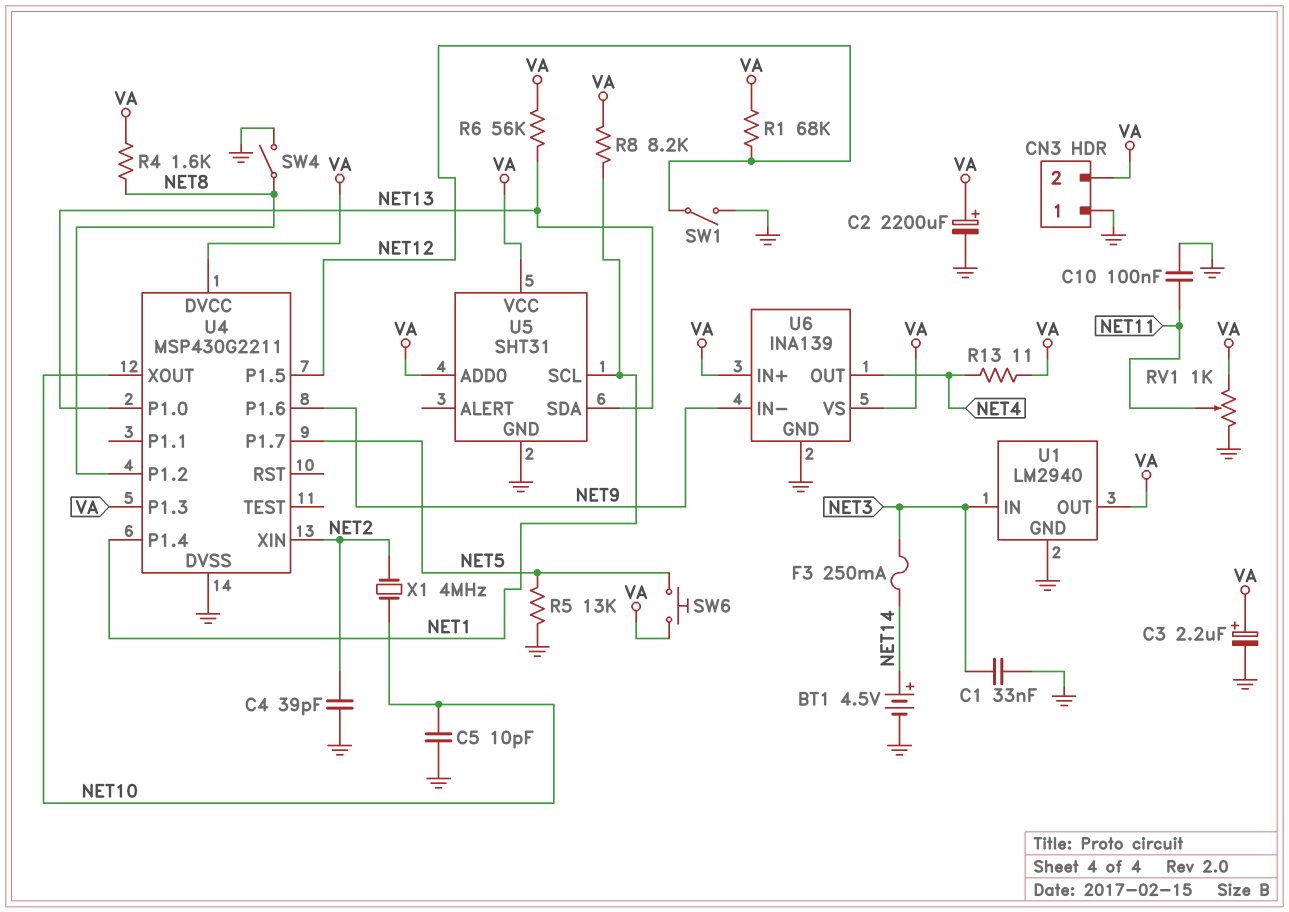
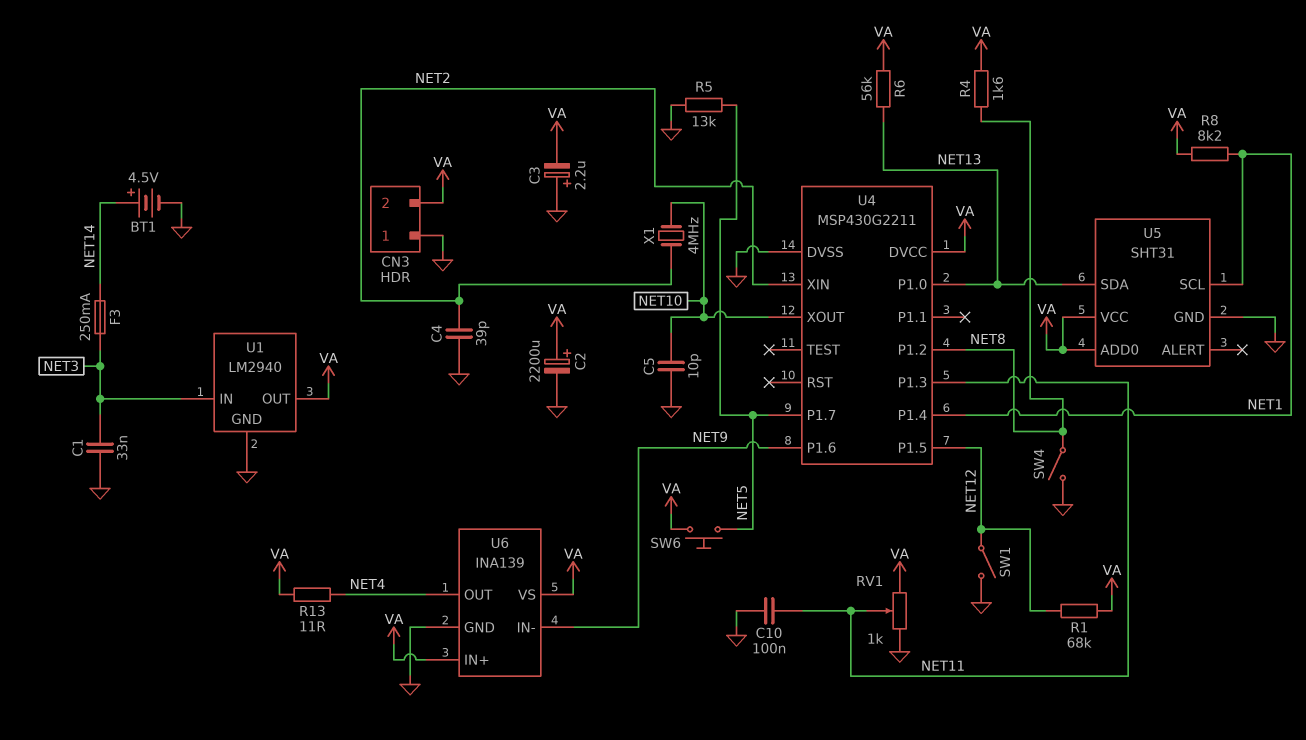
C3: 2.2uF (plus VA, minus GND) -> 2.2uF (plus GND, minus VA)
U4 pin P1.3: VA -> NET11

